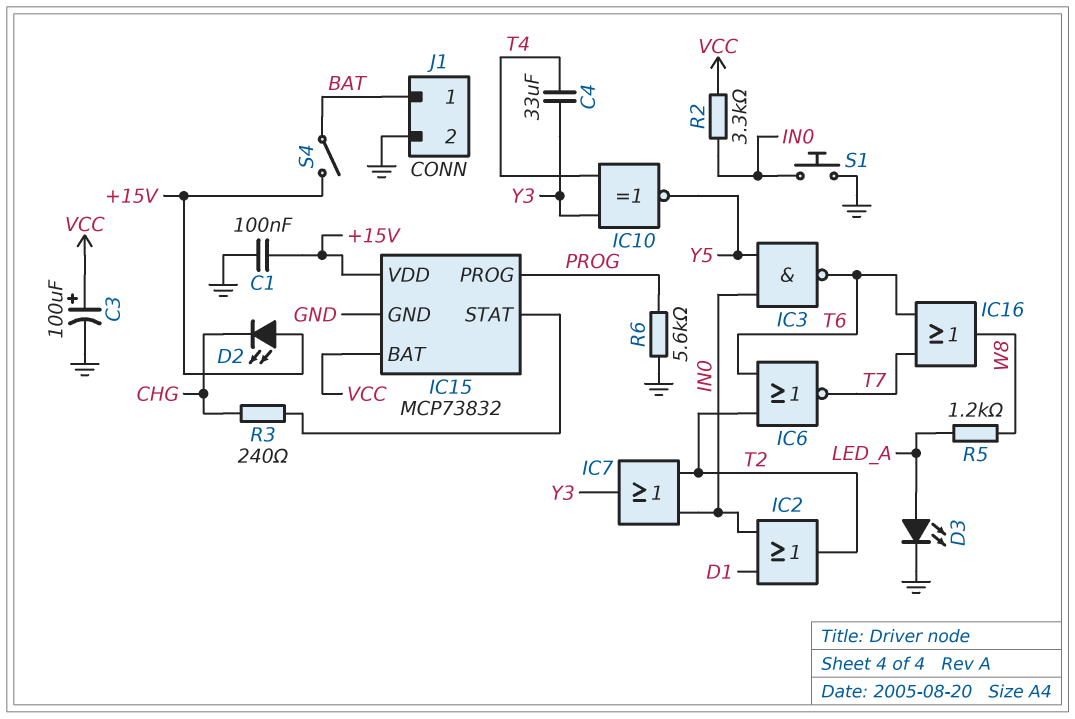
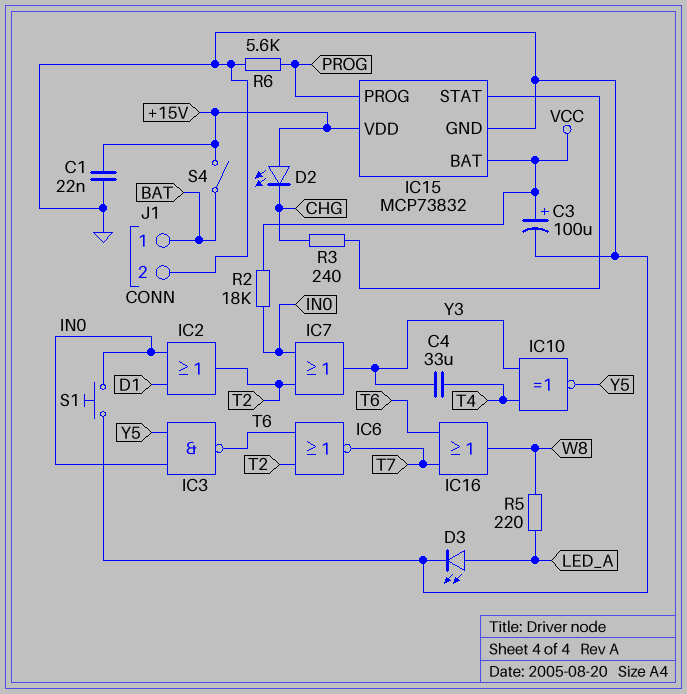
C1: 100nF (+15V, GND) -> 22nF (+15V, GND)
R2: 3.3k (IN0, VCC) -> 18k (IN0, VCC)
R5: 1.2k (LED_A, W8) -> 220 (LED_A, W8)

